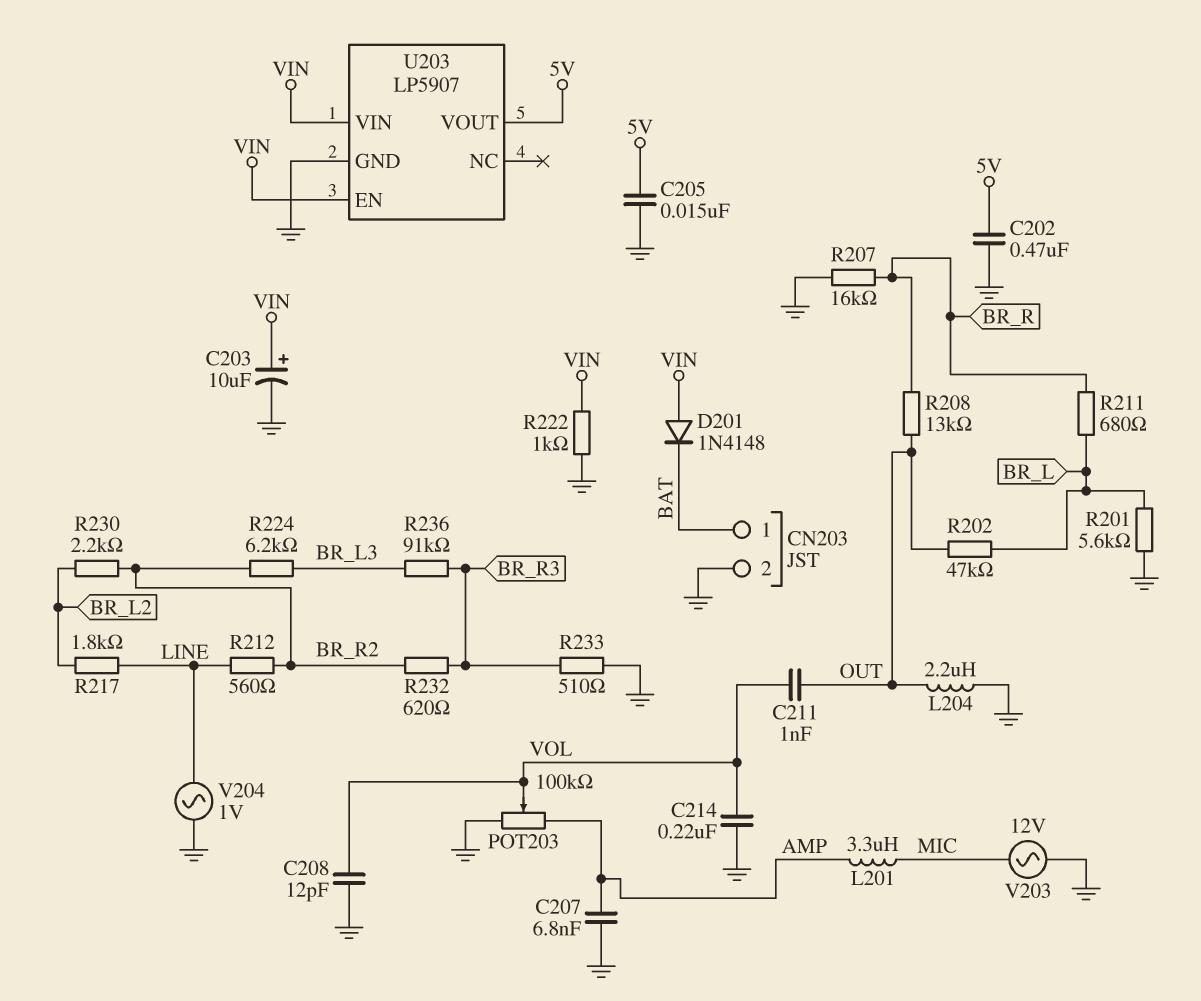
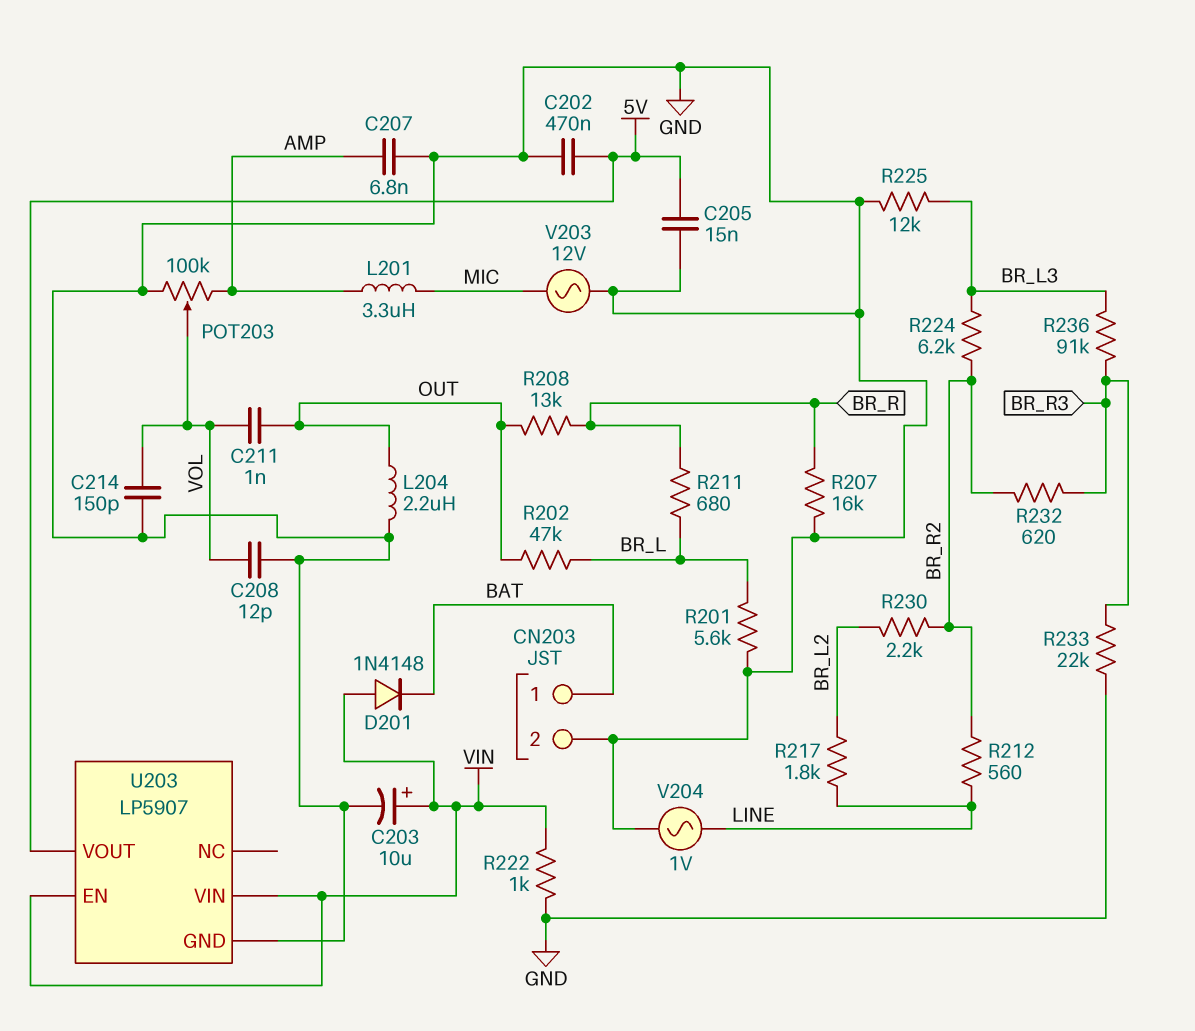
C214: 220nF (GND, VOL) -> 150pF (GND, VOL)
R225: none -> 12k (BR_L3, GND)
R233: 510 (BR_R3, GND) -> 22k (BR_R3, GND)

